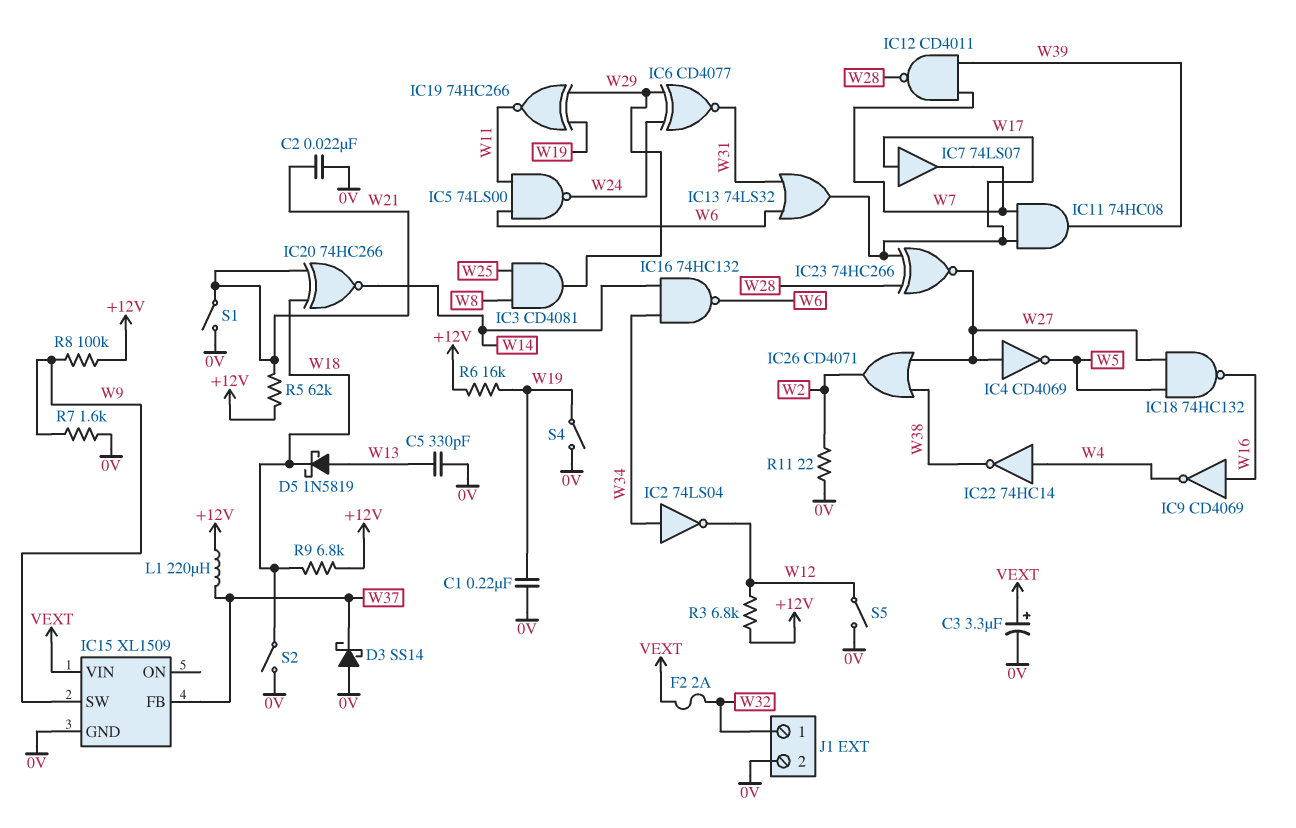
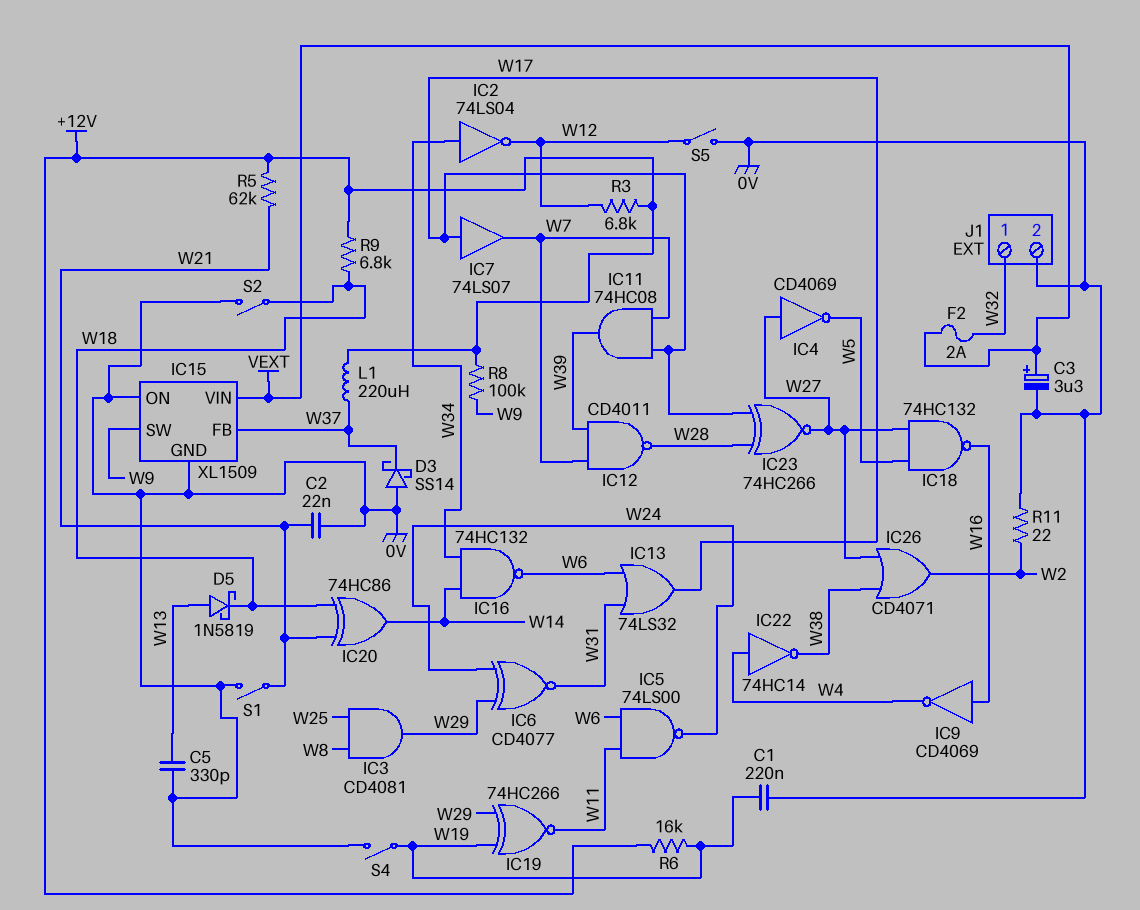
IC15 pin ON: none -> 0V
IC20: XNOR 74HC266 (in W18, in W21, out W14) -> XOR 74HC86 (in W18, in W21, out W14)
R7: 1.6k (0V, W9) -> none

